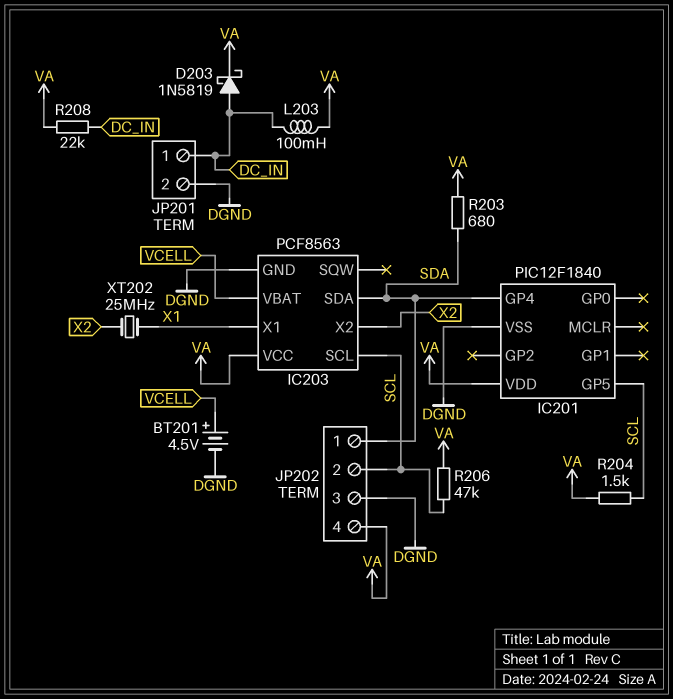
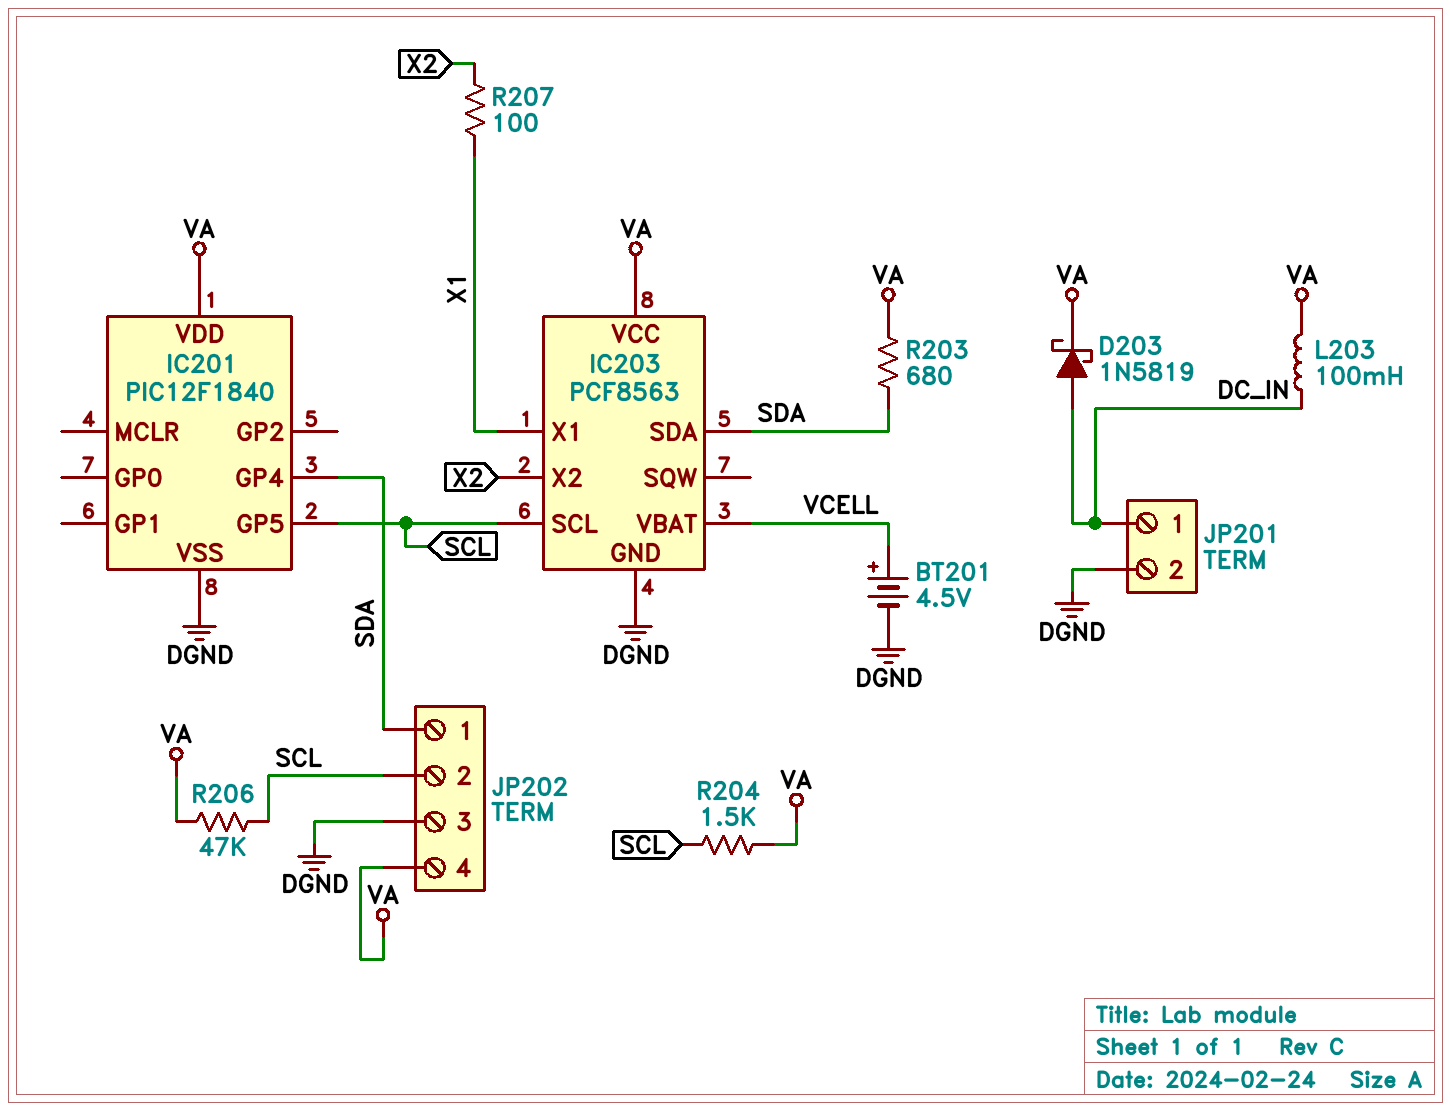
R207: none -> 100 (X1, X2)
R208: 22k (DC_IN, VA) -> none
XT202: 25MHz (X1, X2) -> none

